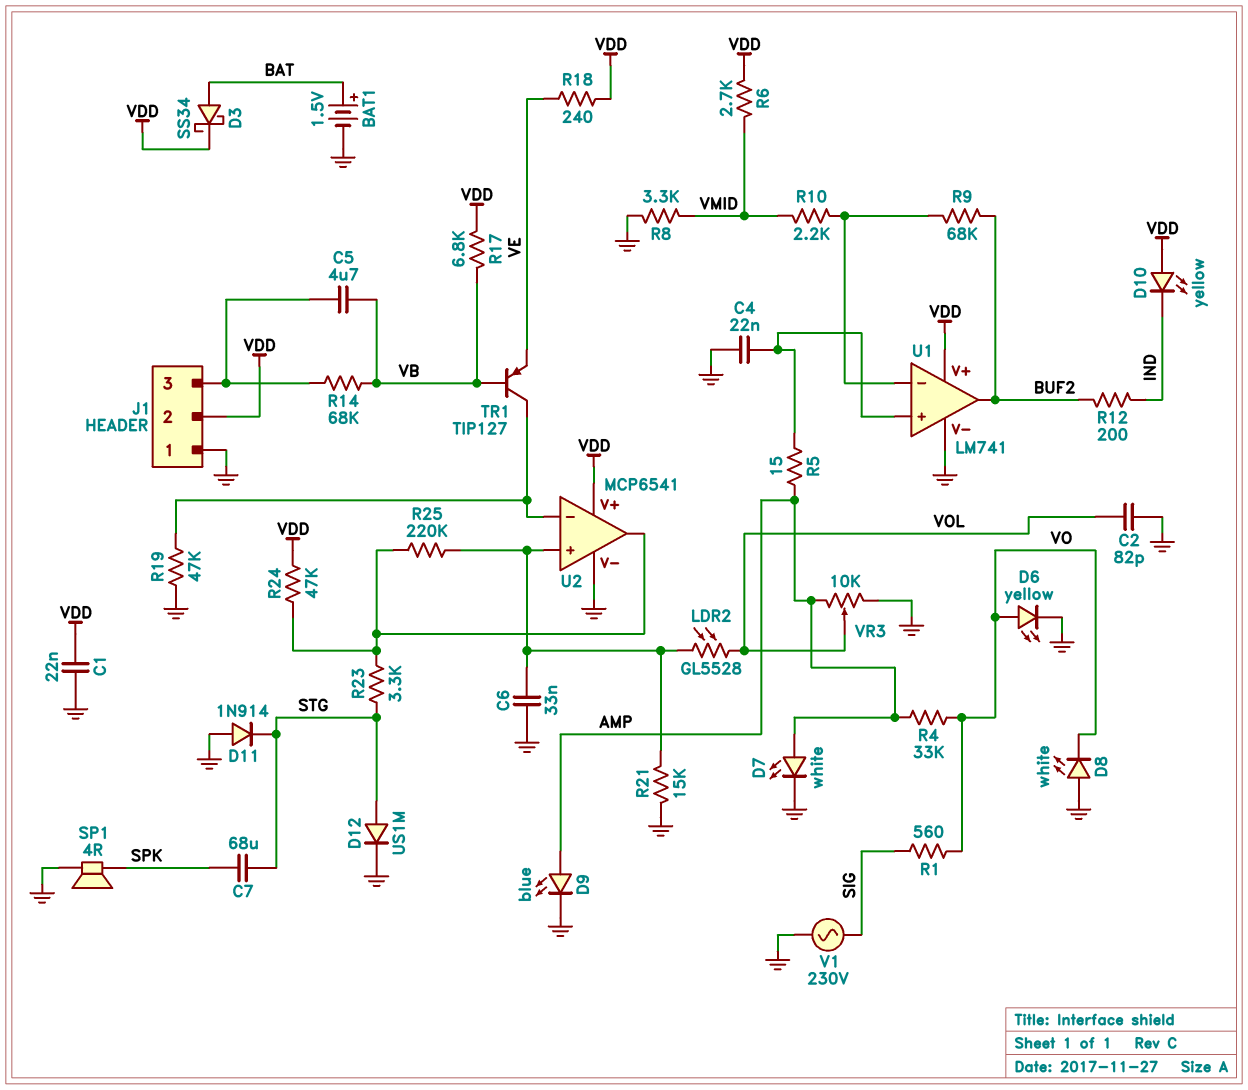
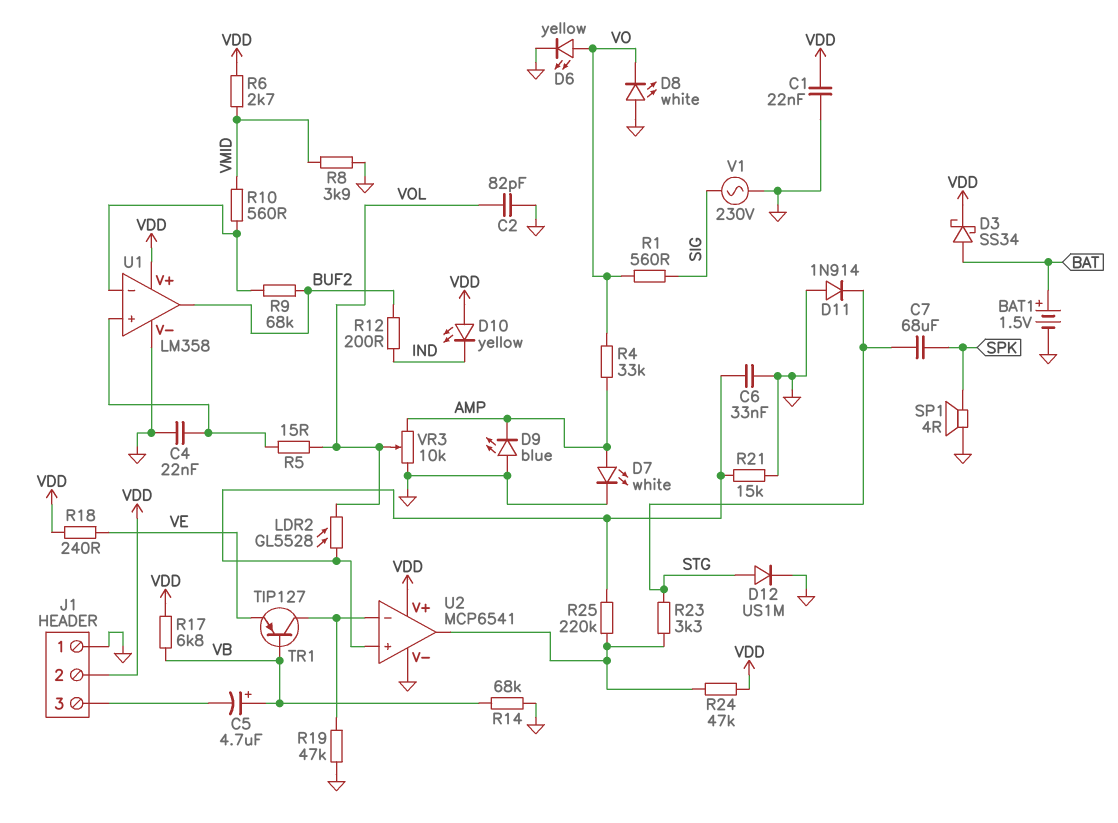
C5: 4.7uF (J1/3, VB) -> 4.7uF (plus VB, minus J1/3)
D9: LED blue (A AMP, K GND) -> LED blue (A GND, K AMP)
R5: 15 (AMP, U1/in+) -> 15 (U1/in+, VOL)
R8: 3.3k (GND, VMID) -> 3.9k (GND, VMID)
R10: 2.2k (U1/in-, VMID) -> 560 (U1/in-, VMID)
R14: 68k (J1/3, VB) -> 68k (GND, VB)
U1: LM741 -> LM358

